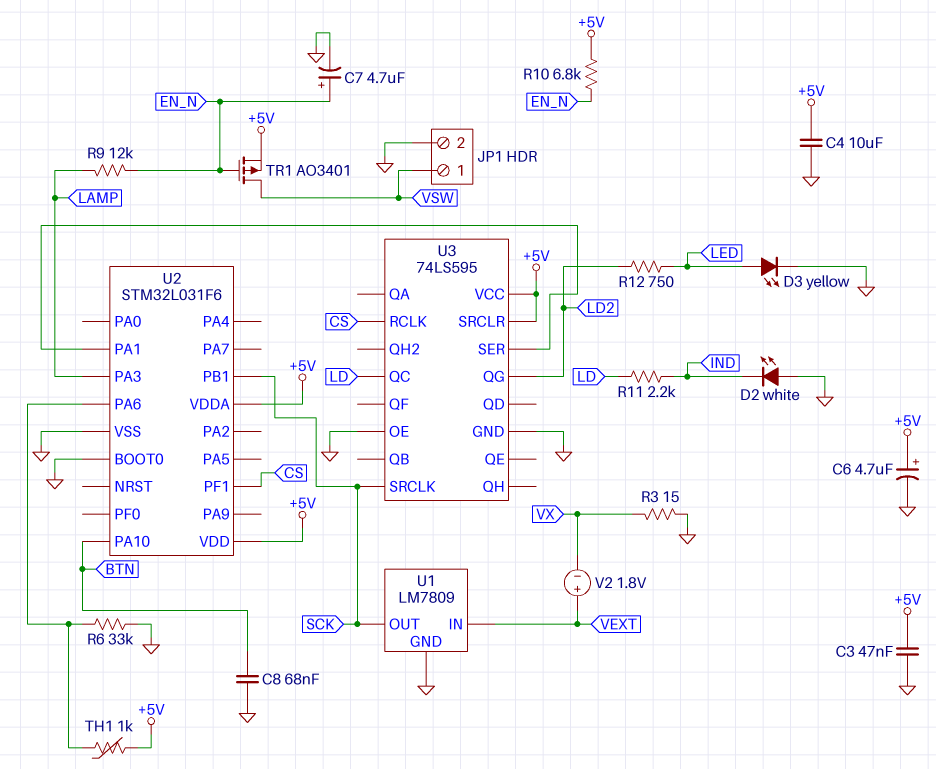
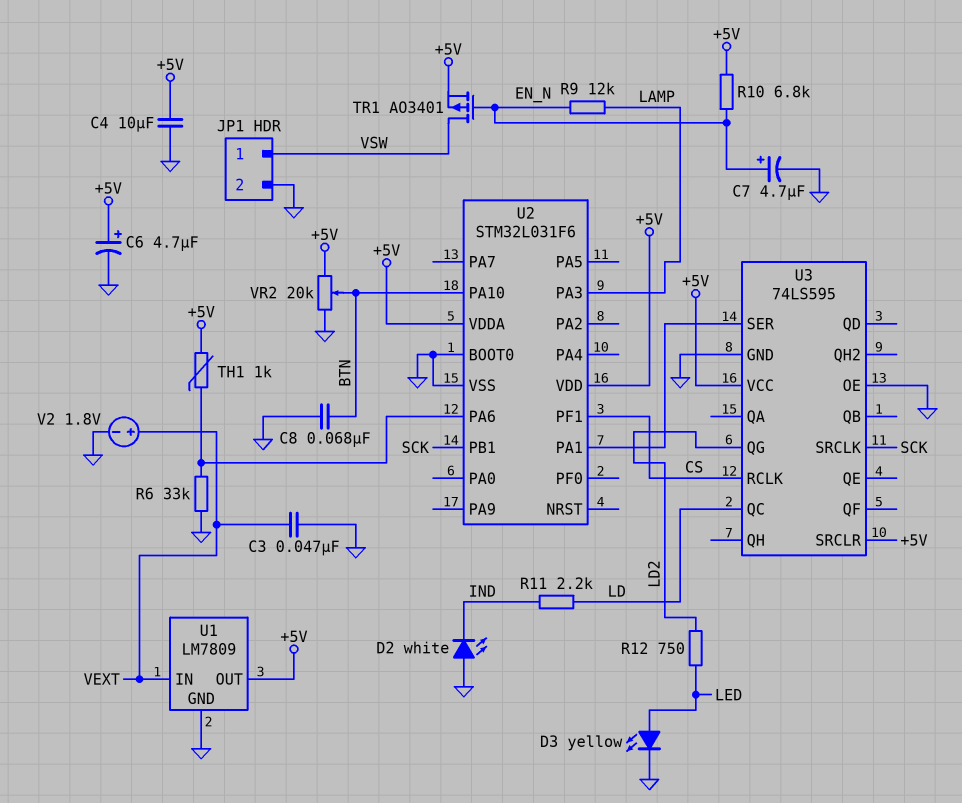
C3: 47nF (+5V, GND) -> 47nF (GND, VEXT)
R3: 15 (GND, VX) -> none
U1 pin OUT: SCK -> +5V
V2: 1.8V (plus VEXT, minus VX) -> 1.8V (plus VEXT, minus GND)
VR2: none -> 20k (+5V, GND, wiper BTN)

